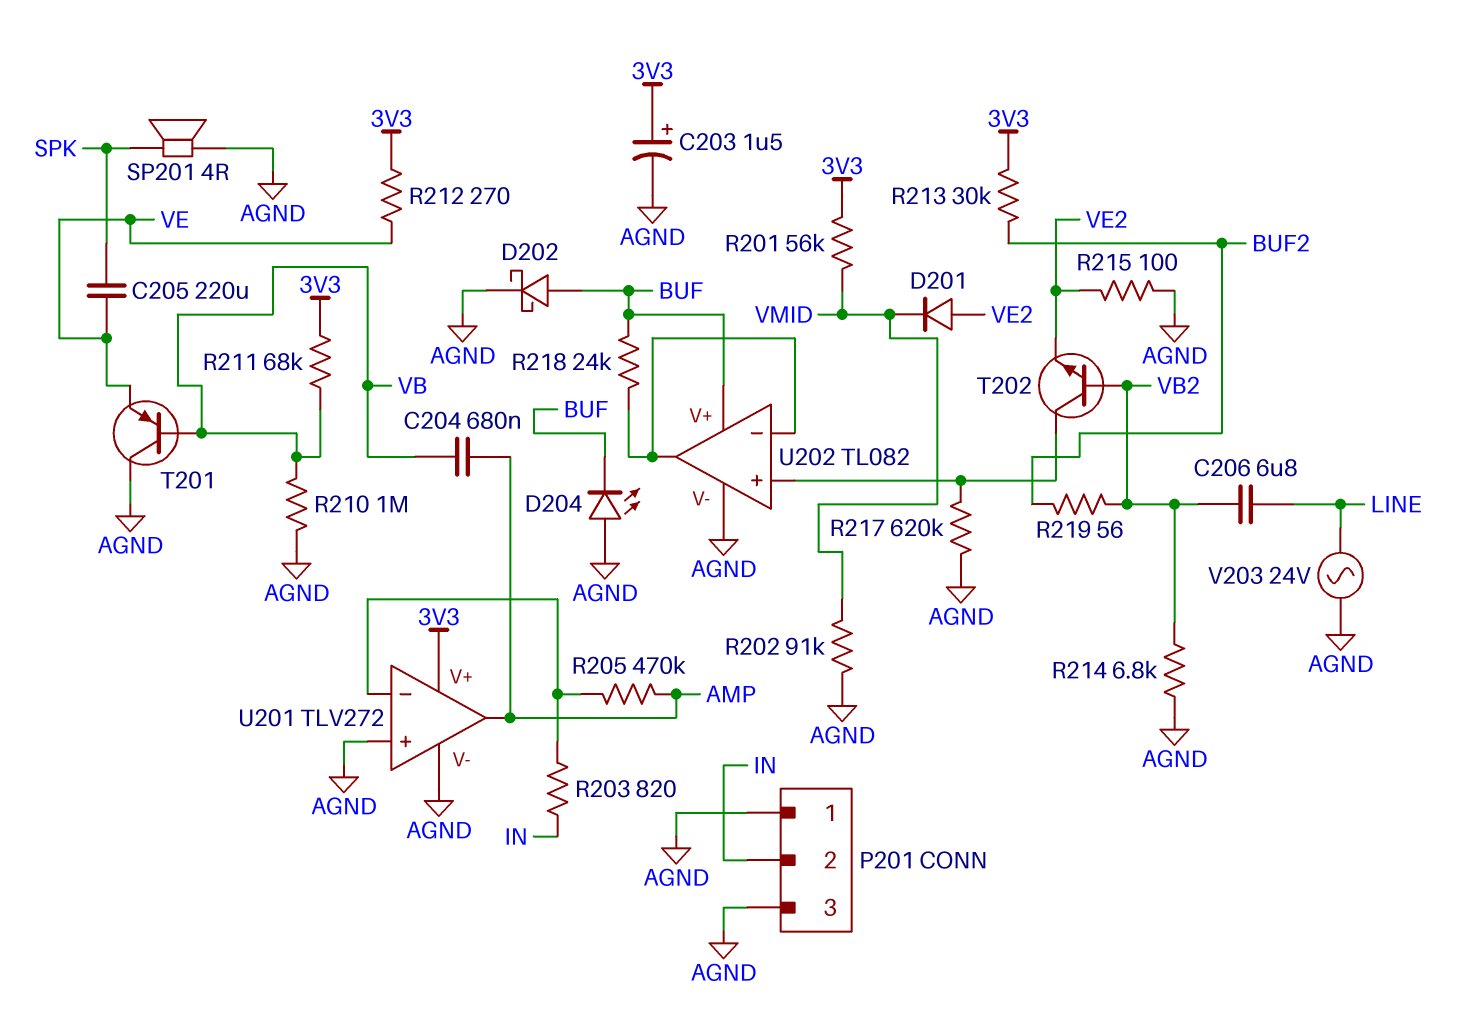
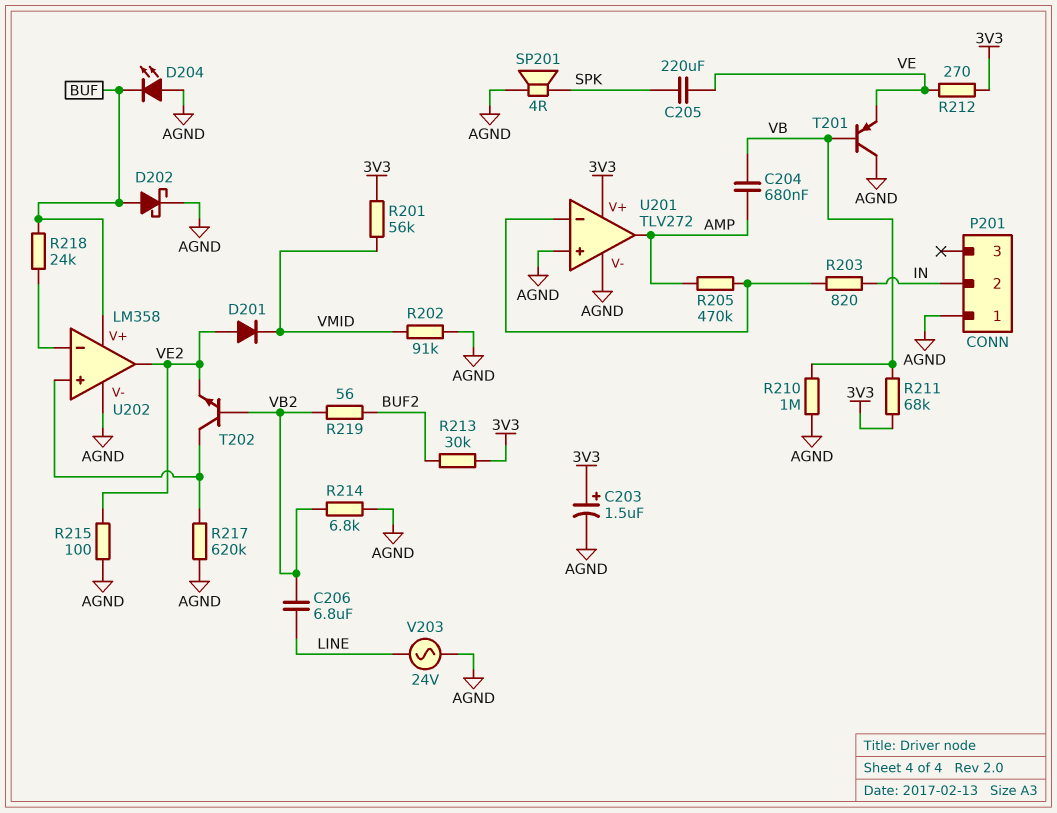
P201 pin 3: AGND -> none
U202: TL082 -> LM358
U202 pin out: U202/in- -> VE2

